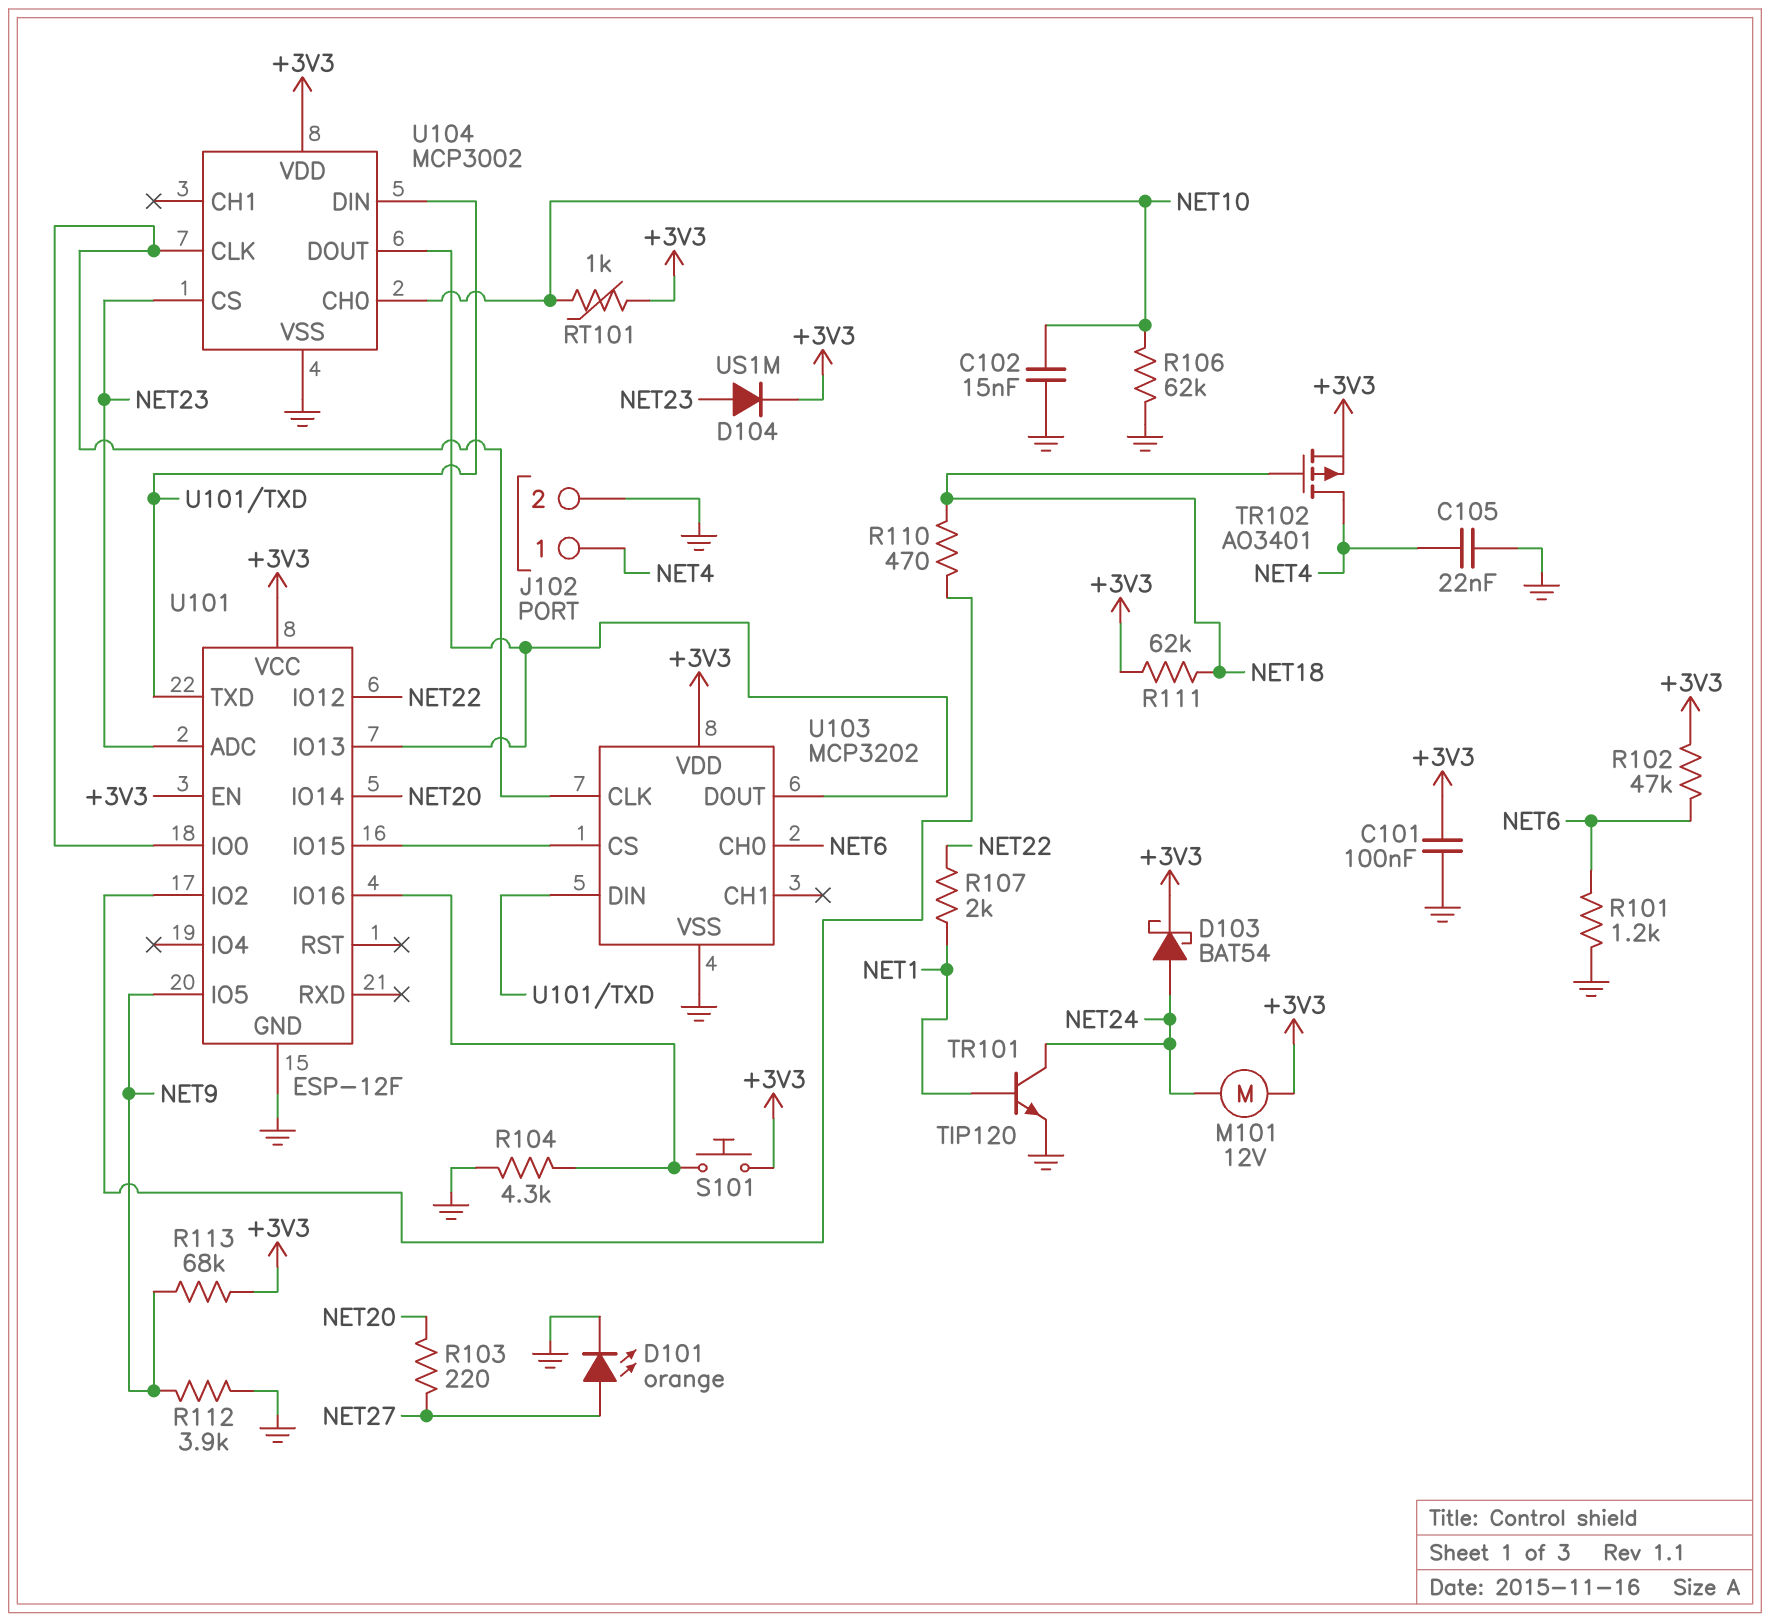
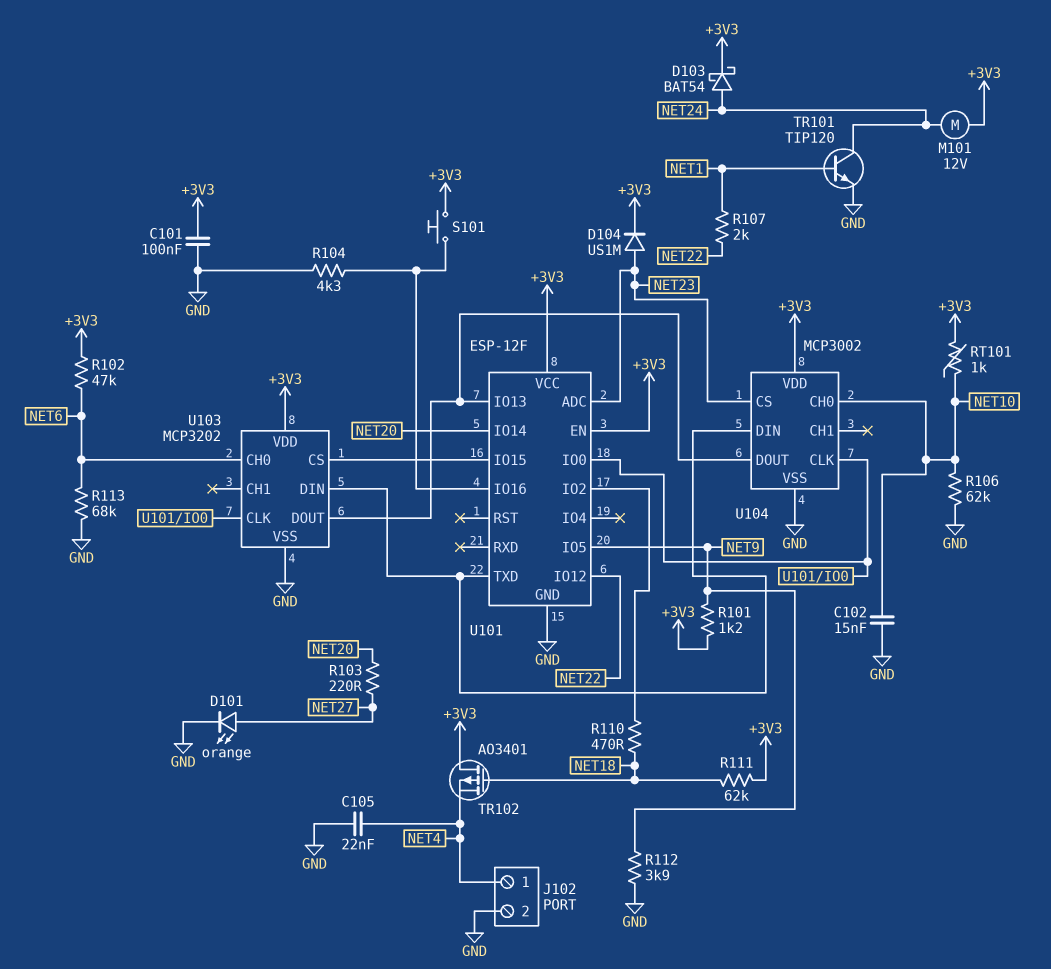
R101: 1.2k (GND, NET6) -> 1.2k (+3V3, NET9)
R113: 68k (+3V3, NET9) -> 68k (GND, NET6)
TR102: PMOS AO3401 (G NET18, D NET4, S +3V3) -> PMOS AO3401 (G NET18, D +3V3, S NET4)

